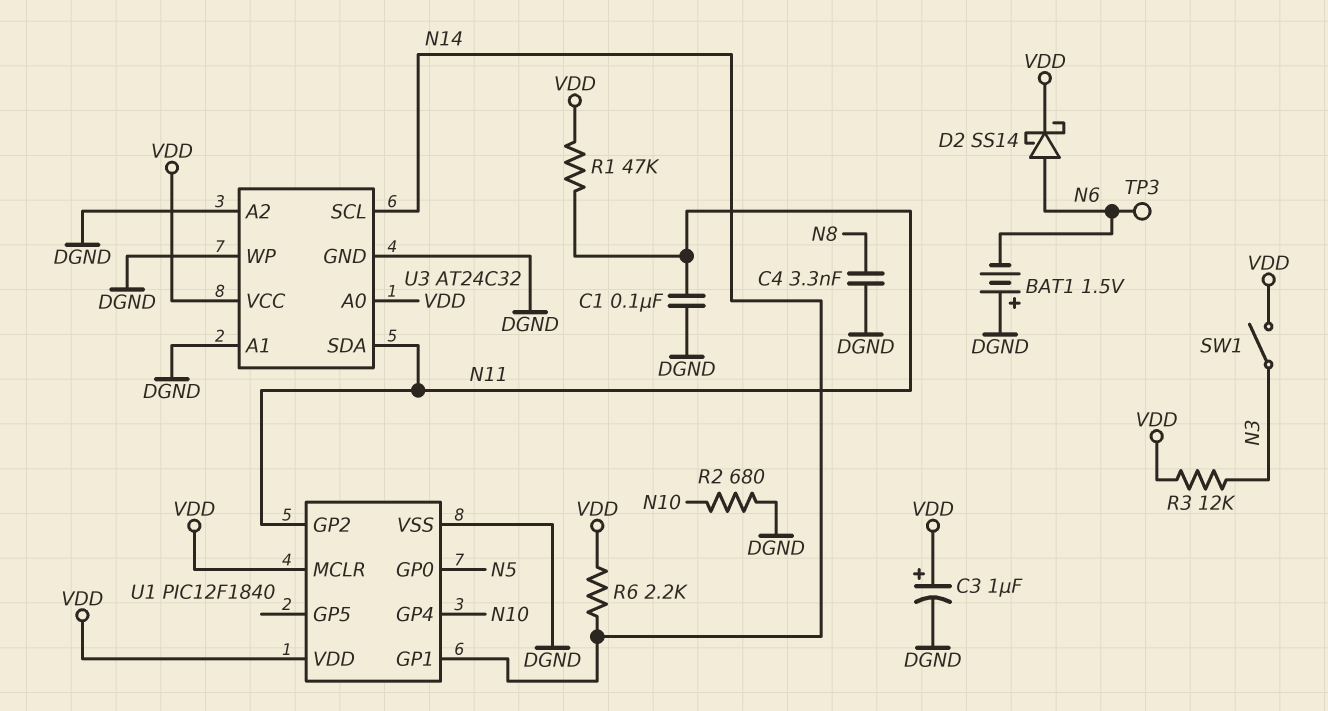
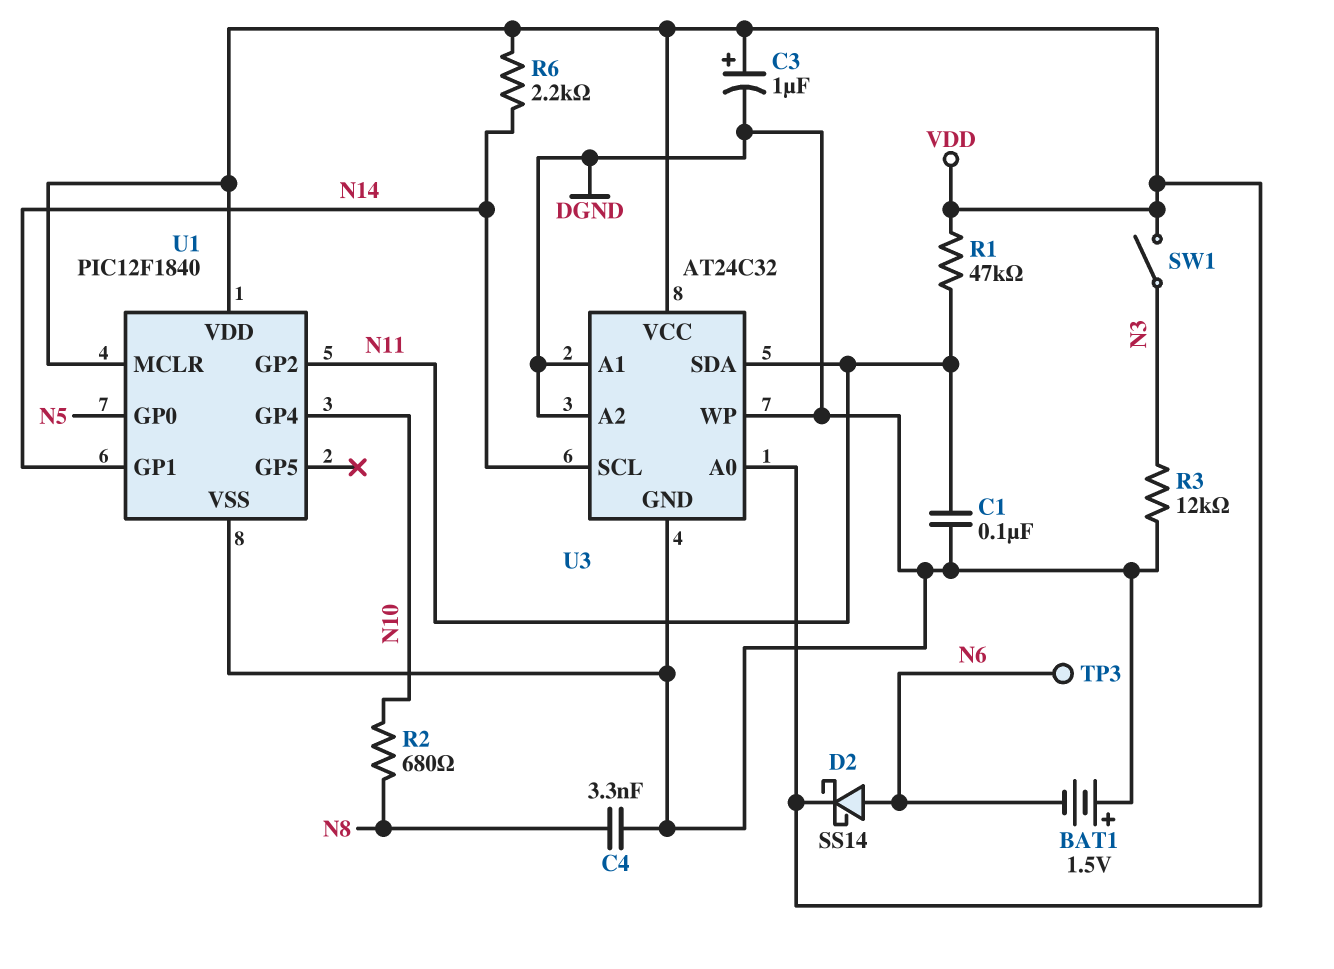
R2: 680 (DGND, N10) -> 680 (N8, N10)
R3: 12k (N3, VDD) -> 12k (DGND, N3)

